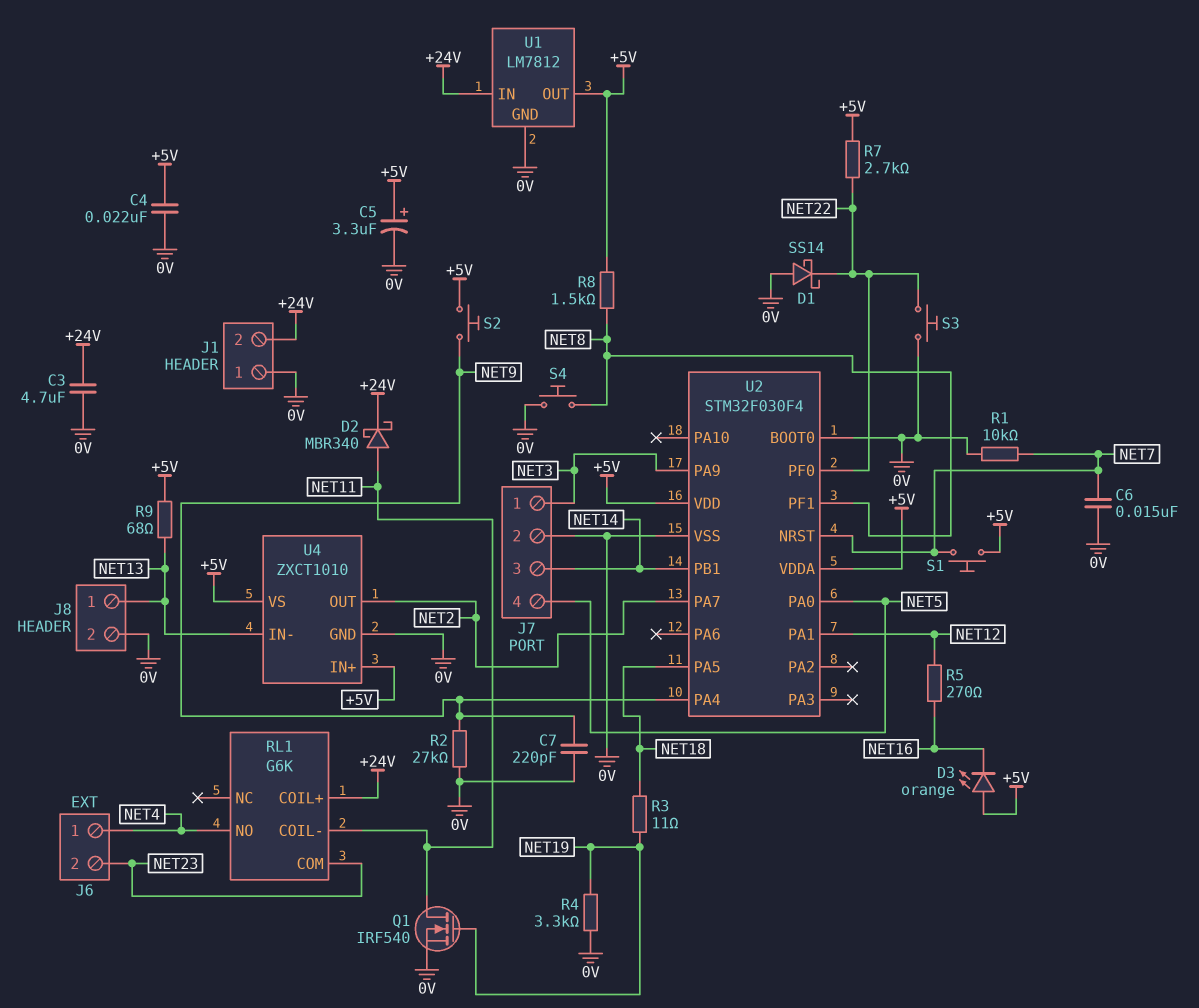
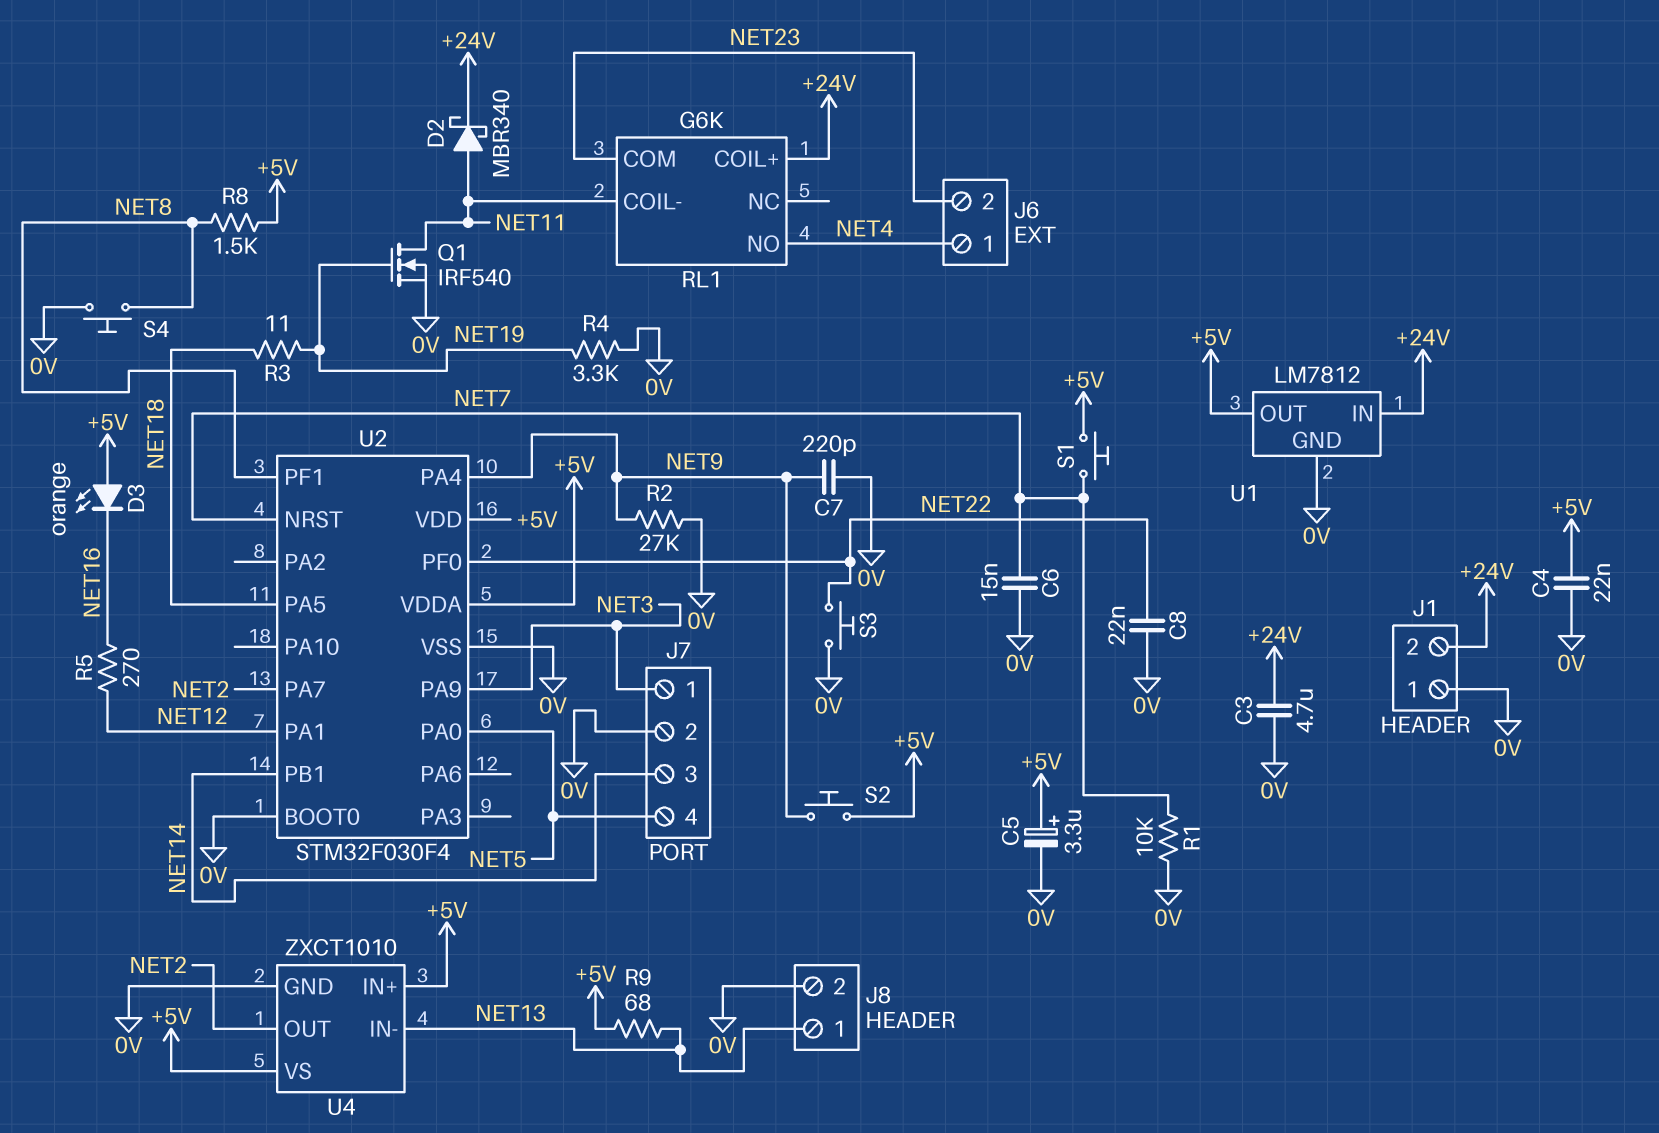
C8: none -> 22nF (0V, NET22)
D1: schottky SS14 (A 0V, K NET22) -> none
R7: 2.7k (+5V, NET22) -> none

